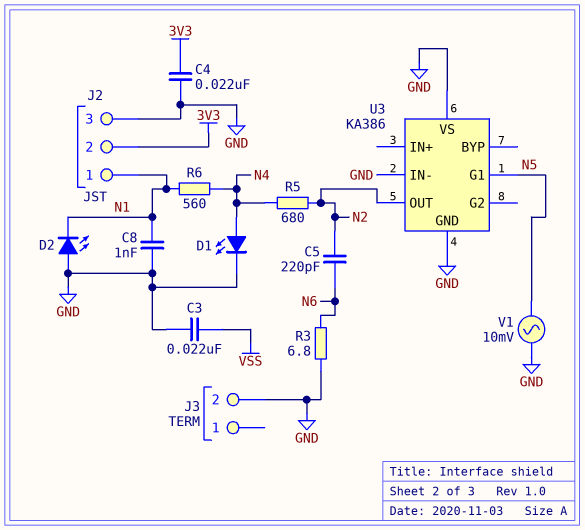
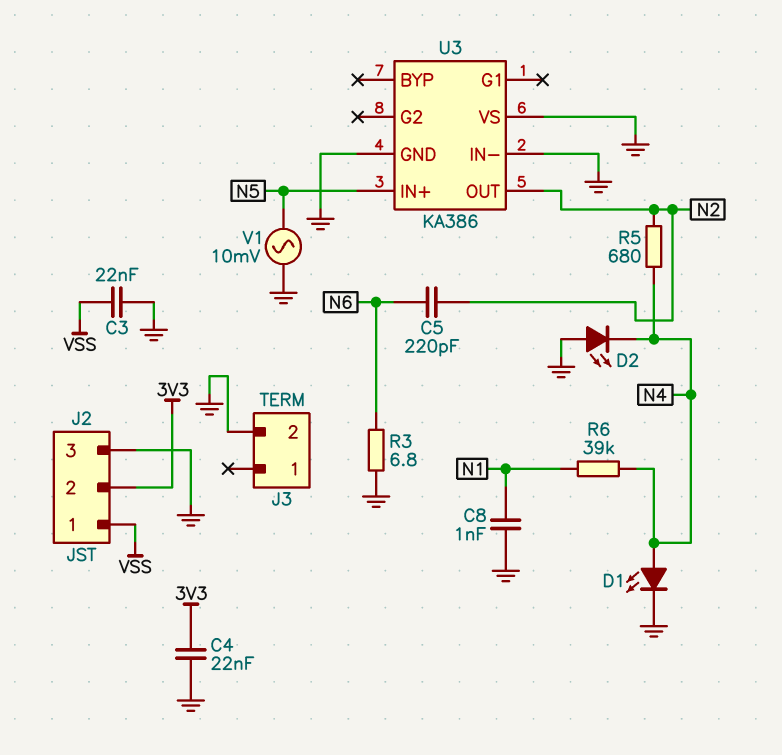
D2: LED (A GND, K N1) -> LED (A GND, K N4)
J2 pin 1: N1 -> VSS
R6: 560 (N1, N4) -> 39k (N1, N4)
U3 pin G1: N5 -> none
U3 pin IN+: none -> N5

